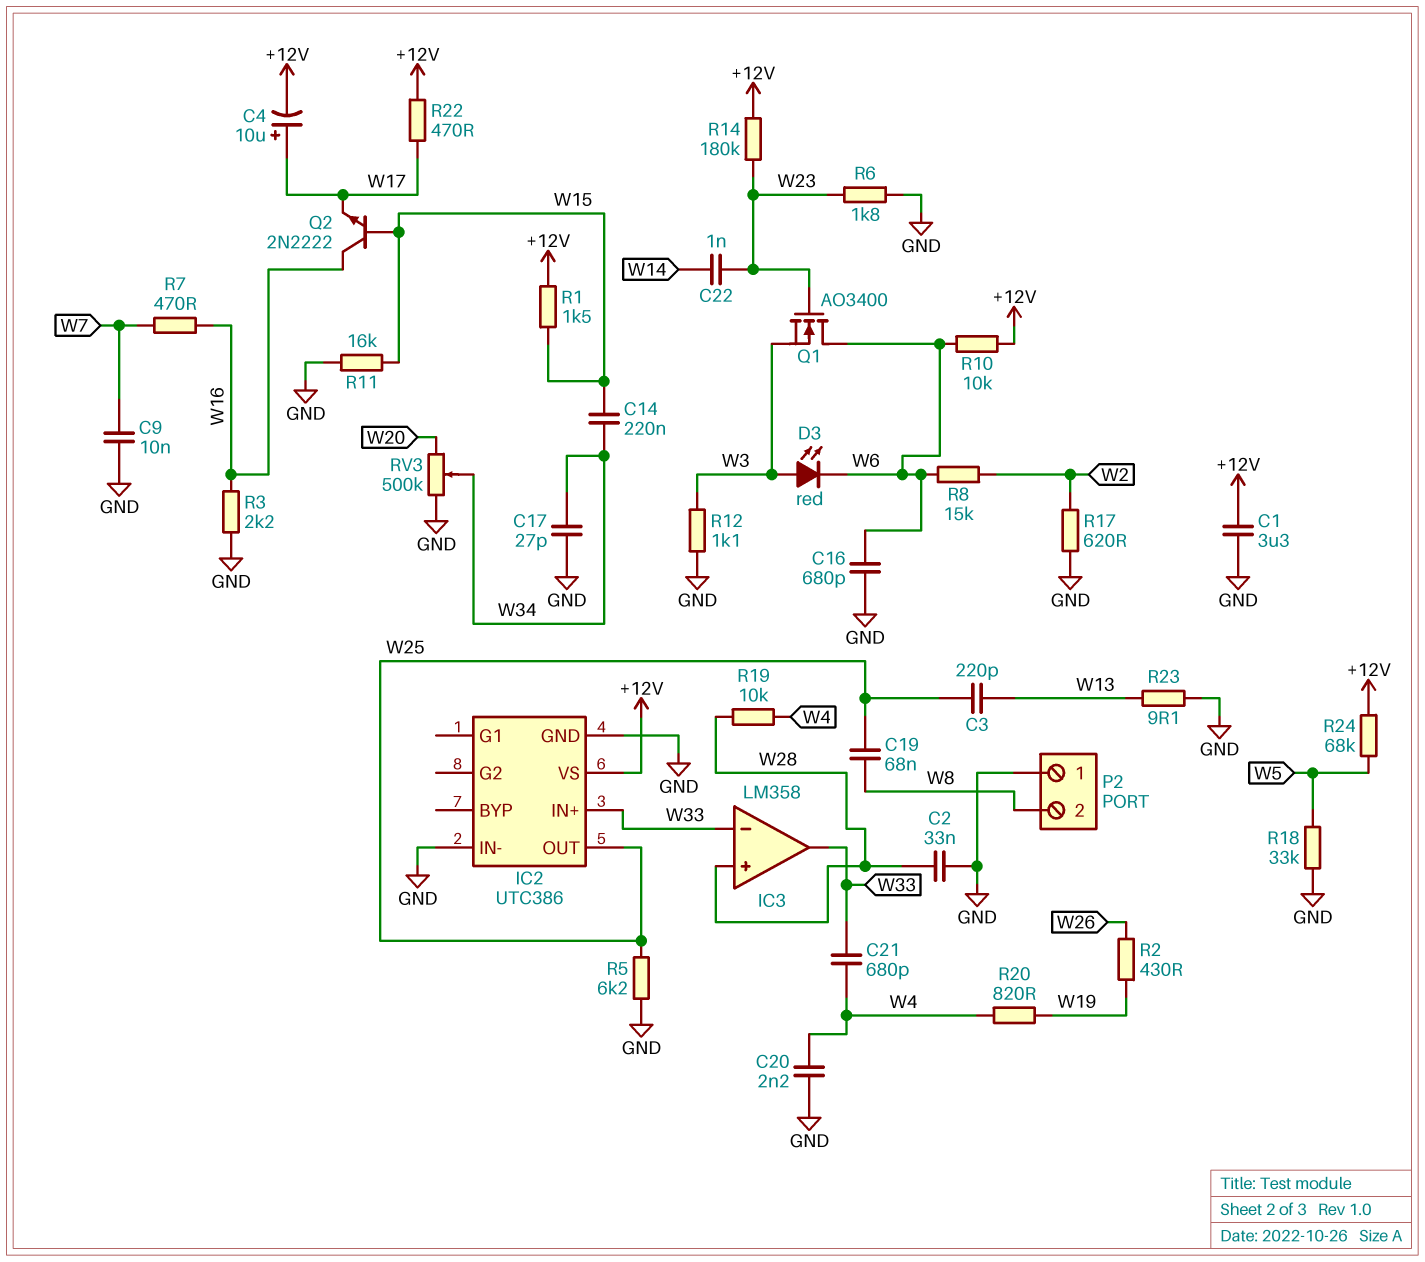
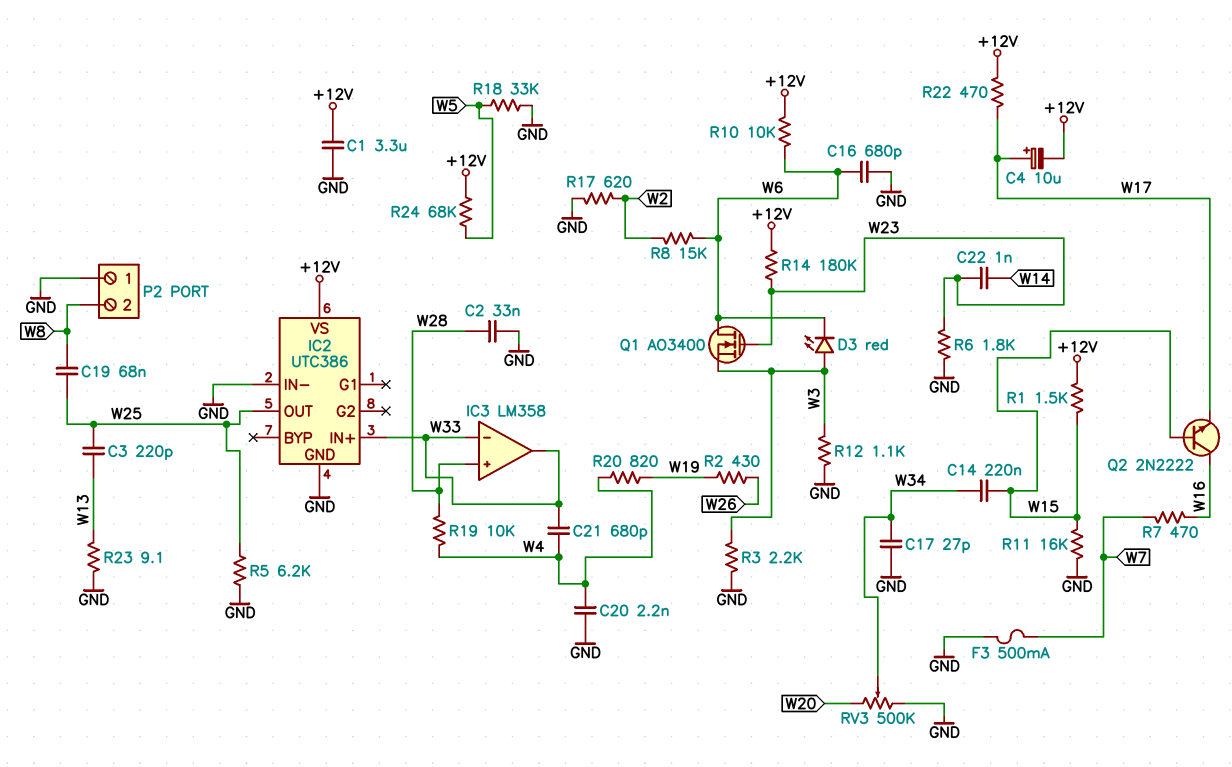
C9: 10nF (GND, W7) -> none
F3: none -> 500mA (GND, W7)
R3: 2.2k (GND, W16) -> 2.2k (GND, W3)

